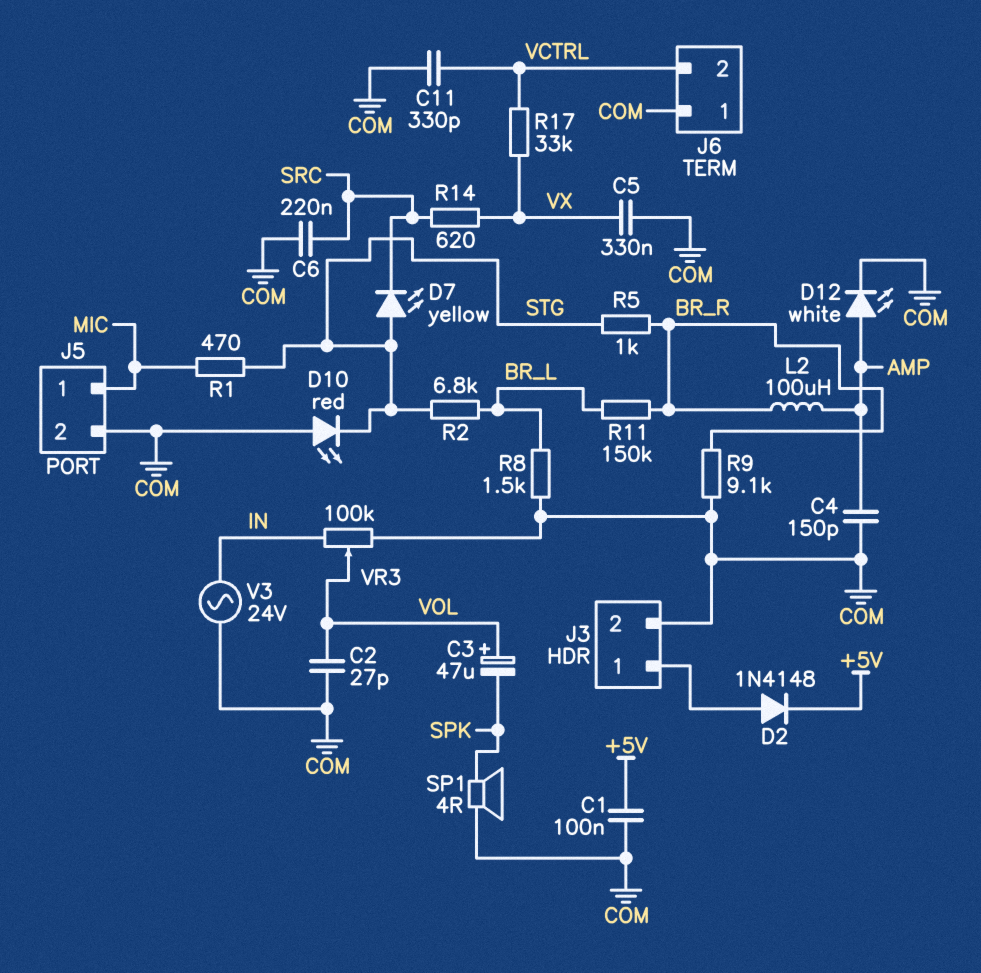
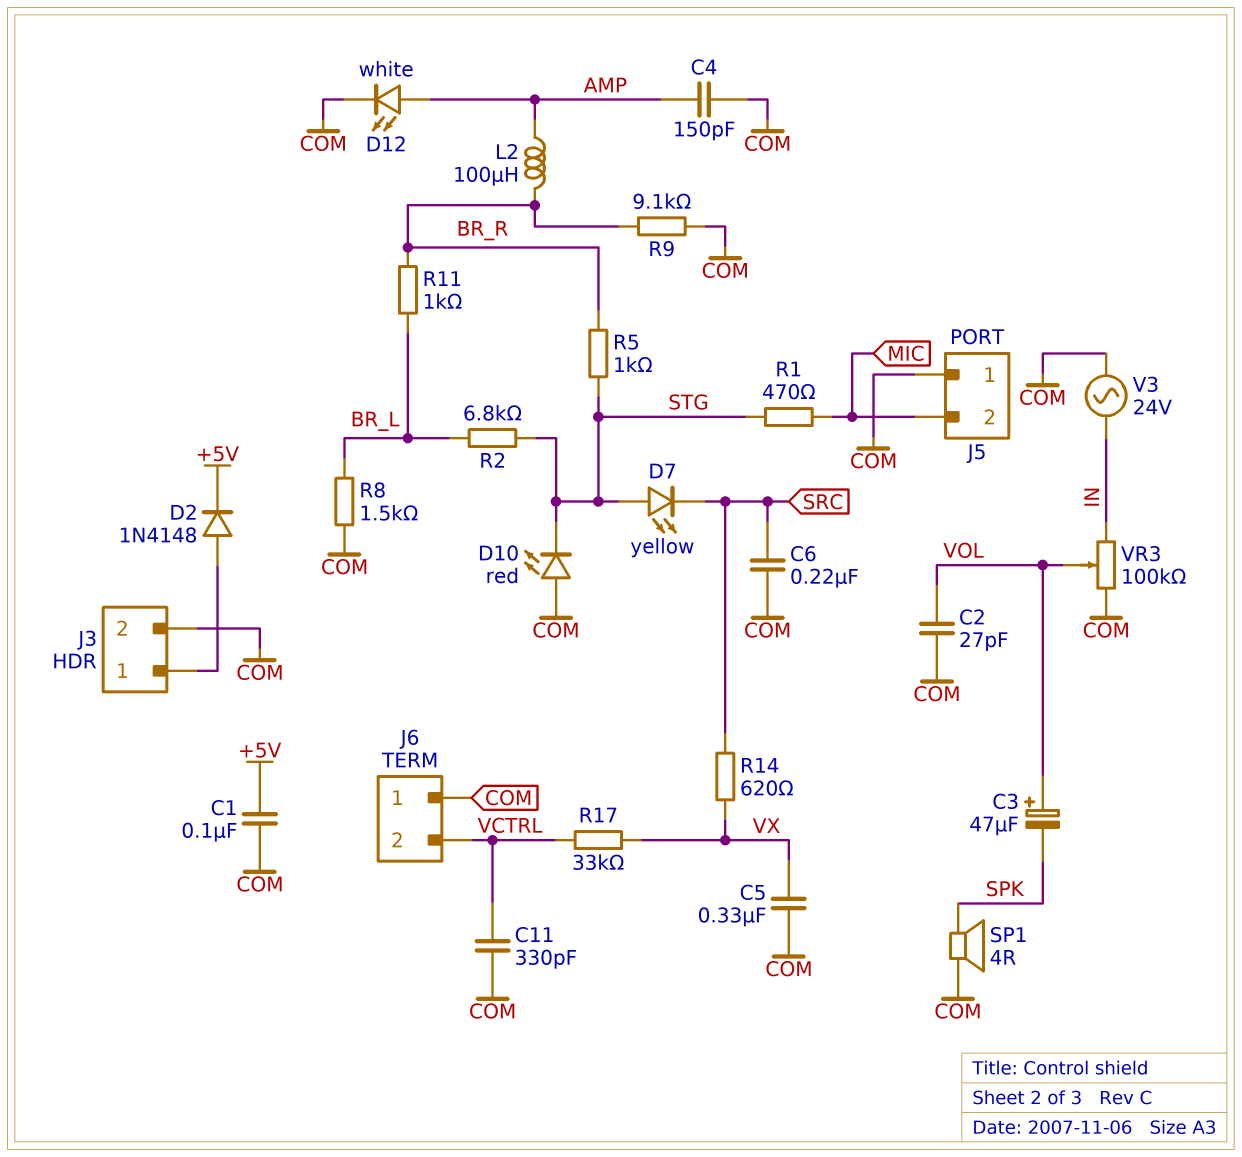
J5 pin 1: MIC -> COM
J5 pin 2: COM -> MIC
R11: 150k (BR_L, BR_R) -> 1k (BR_L, BR_R)

